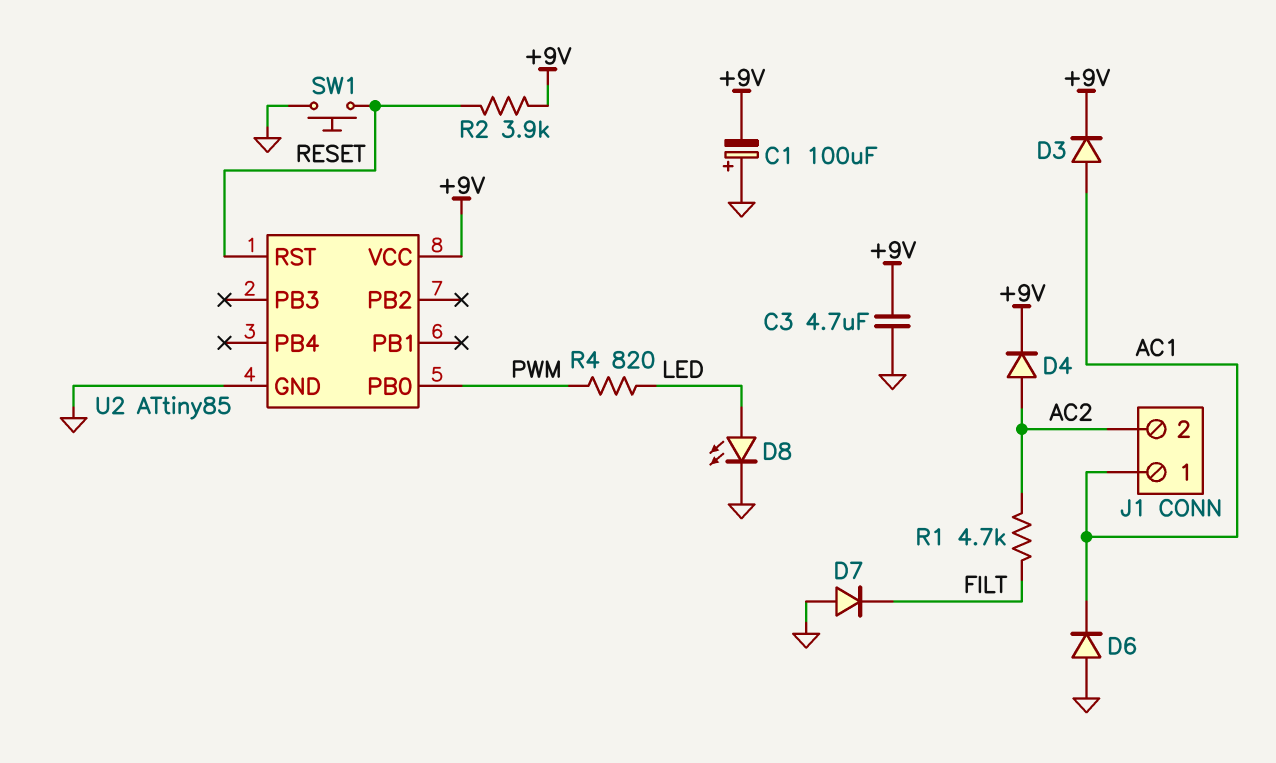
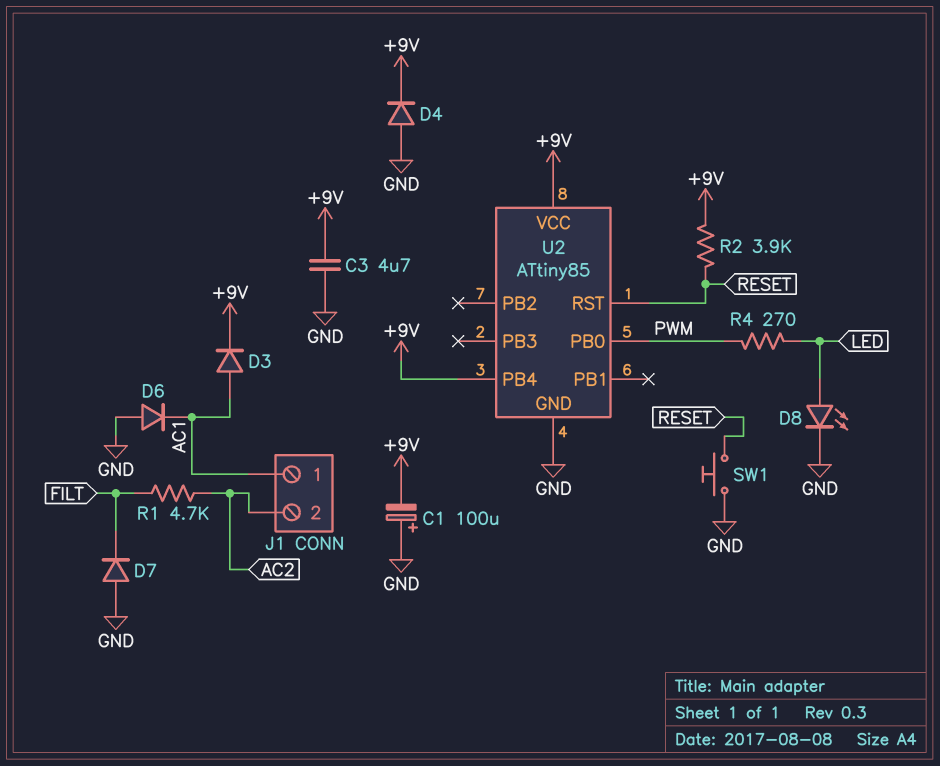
D4: diode (A AC2, K +9V) -> diode (A GND, K +9V)
R4: 820 (LED, PWM) -> 270 (LED, PWM)
U2 pin PB4: none -> +9V

